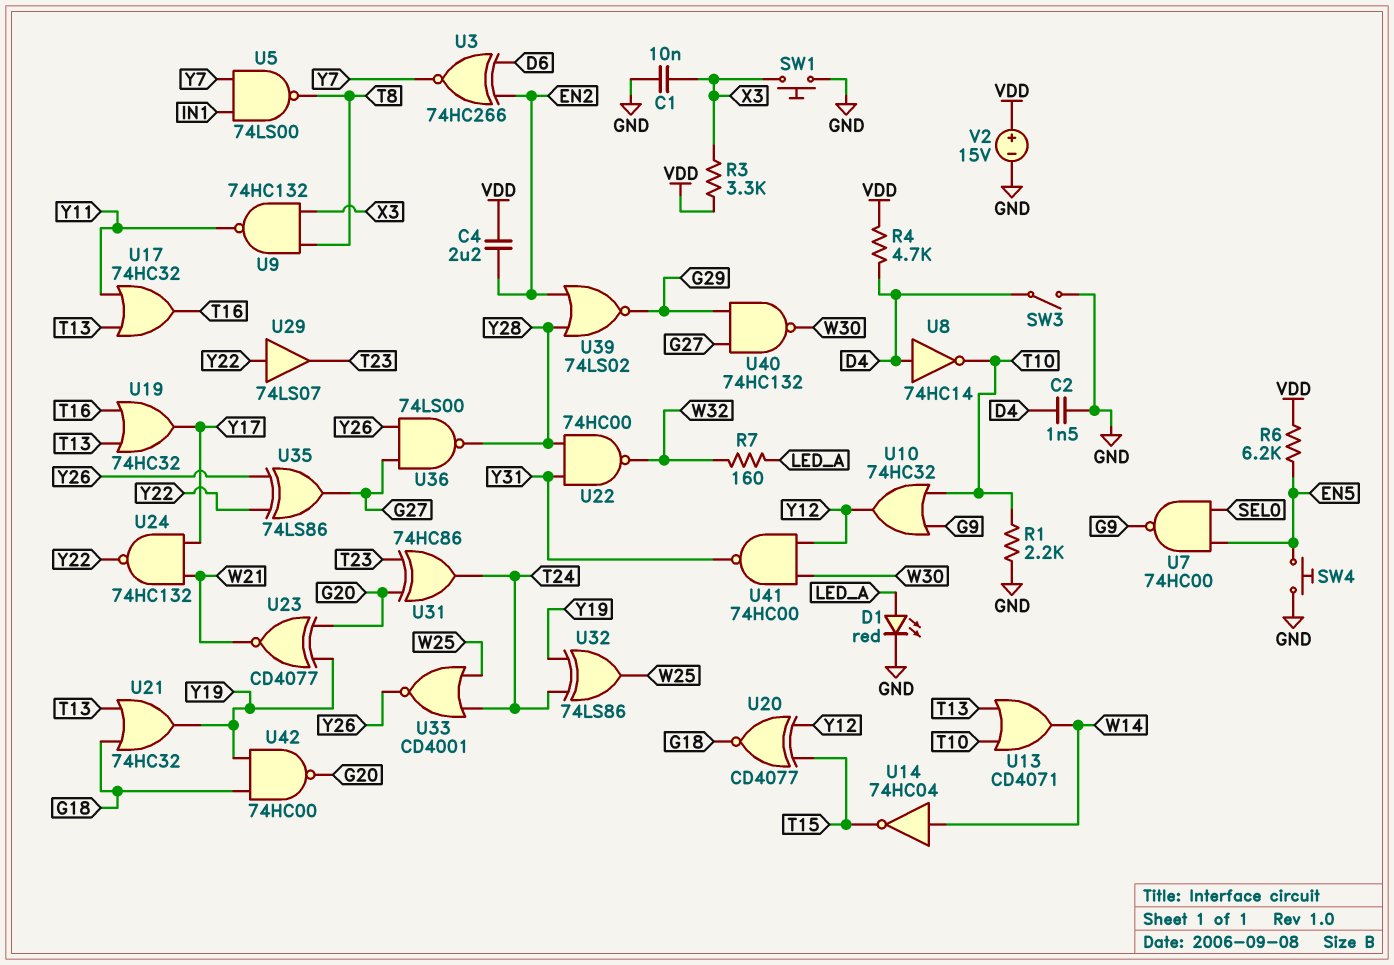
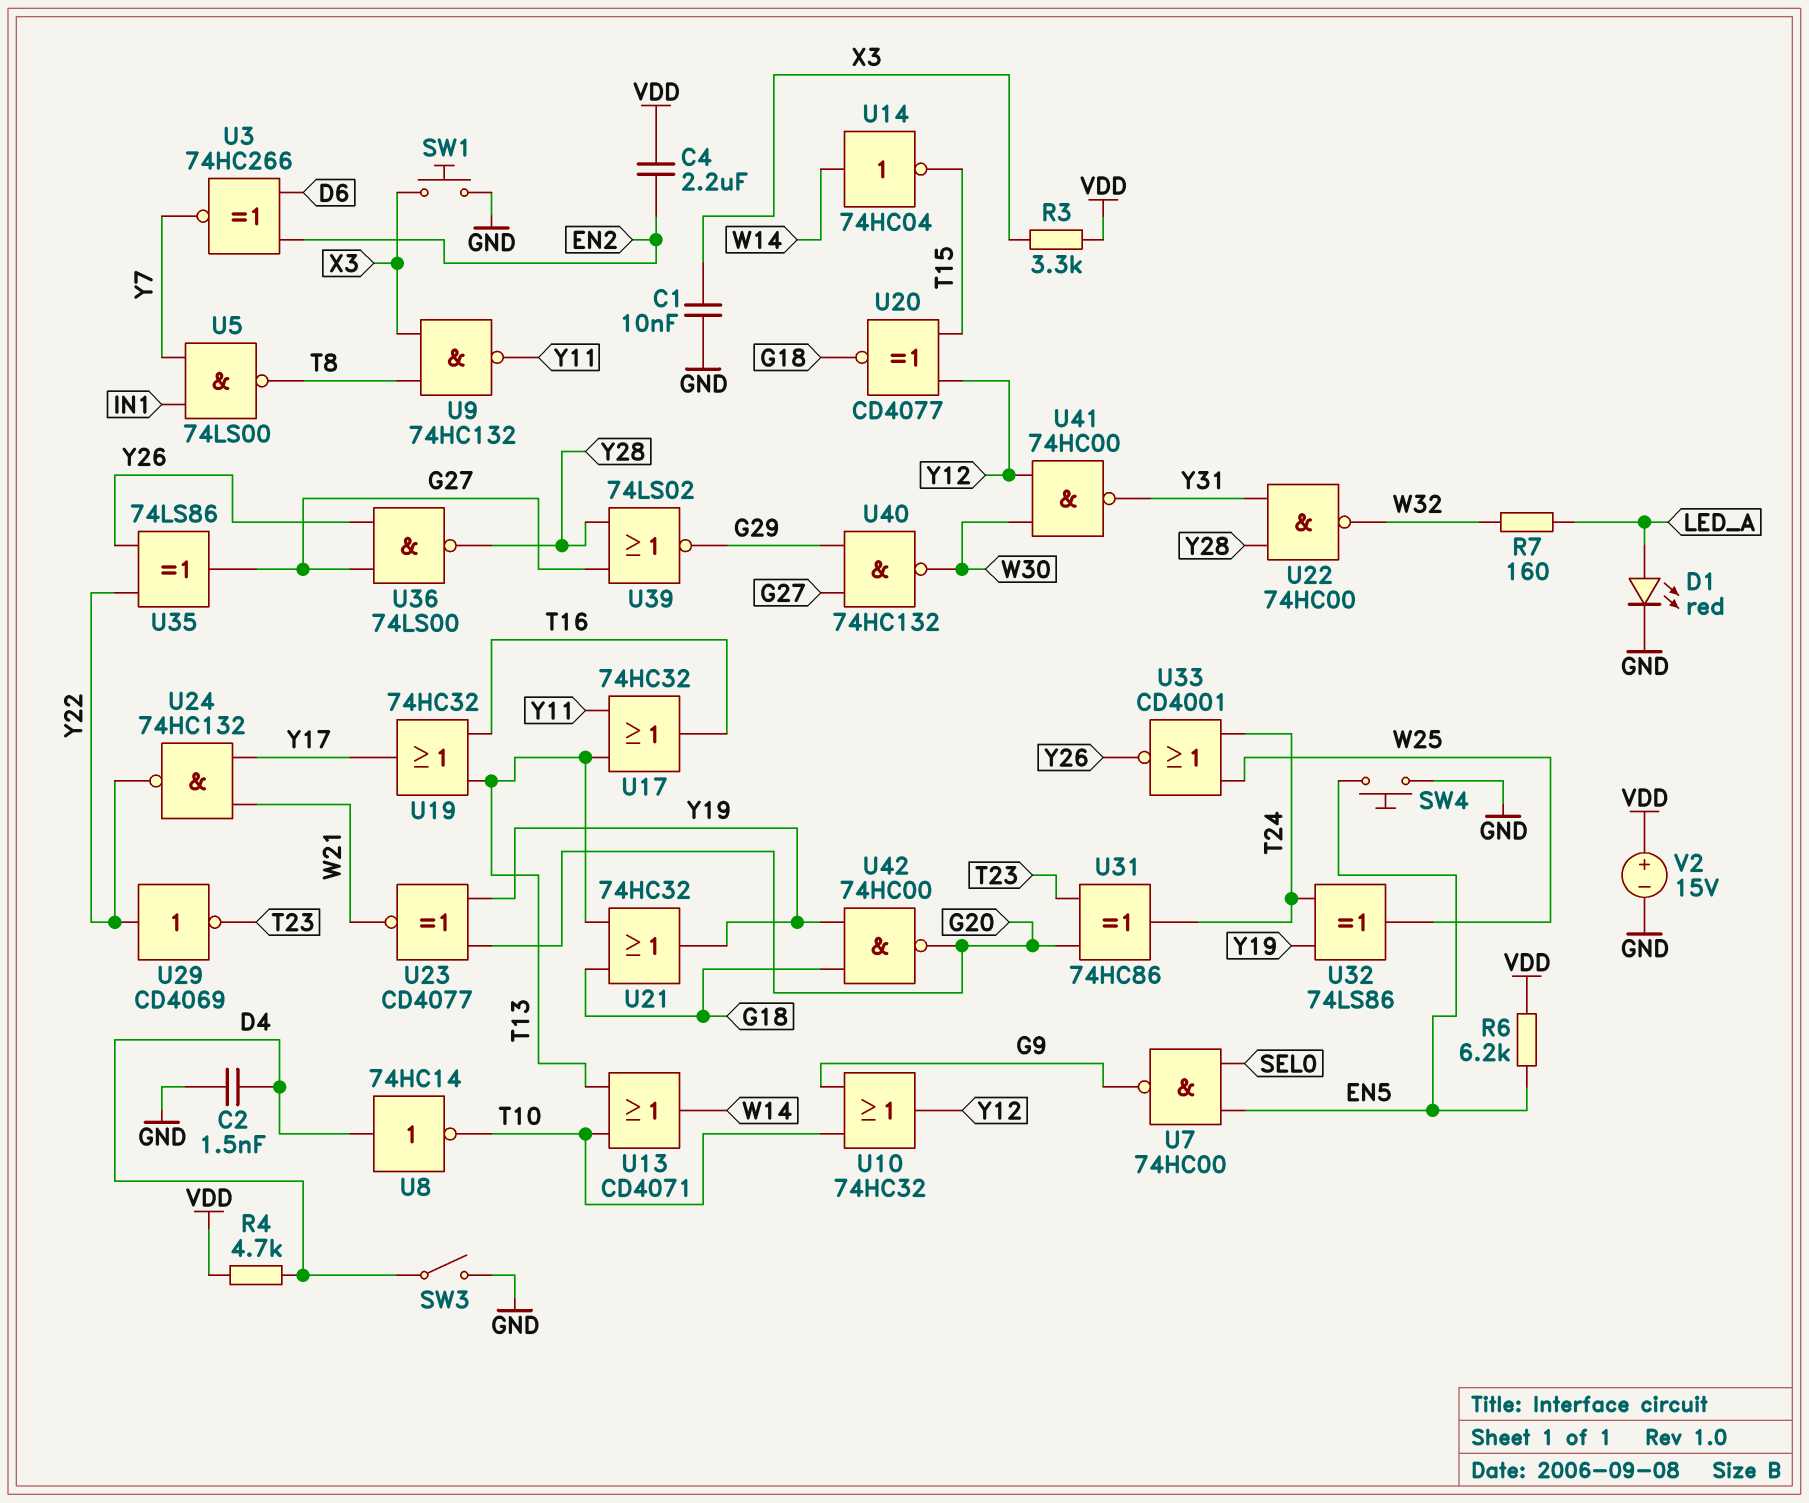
R1: 2.2k (GND, T10) -> none
U29: buffer 74LS07 (in Y22, out T23) -> NOT CD4069 (in Y22, out T23)
U39: NOR 74LS02 (in EN2, in Y28, out G29) -> NOR 74LS02 (in G27, in Y28, out G29)

